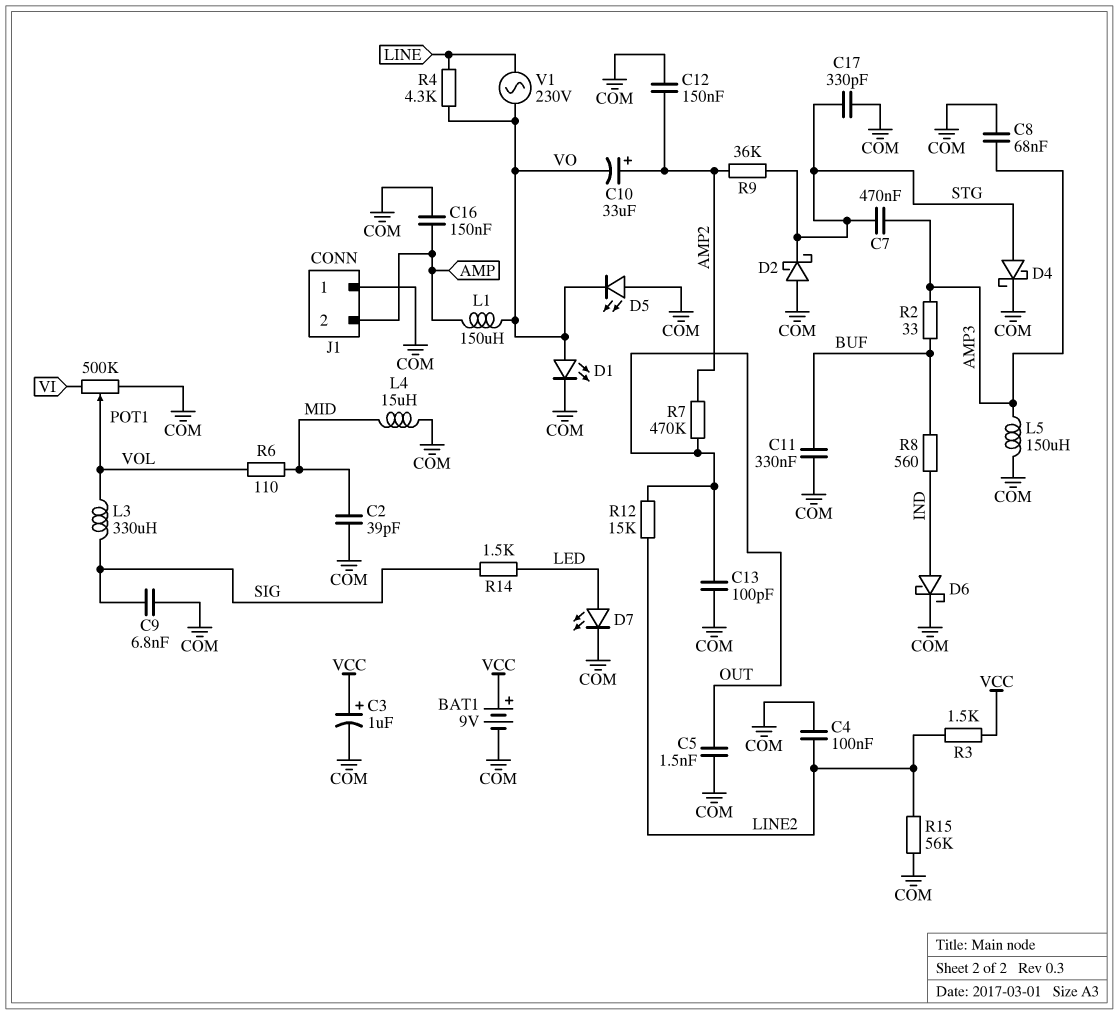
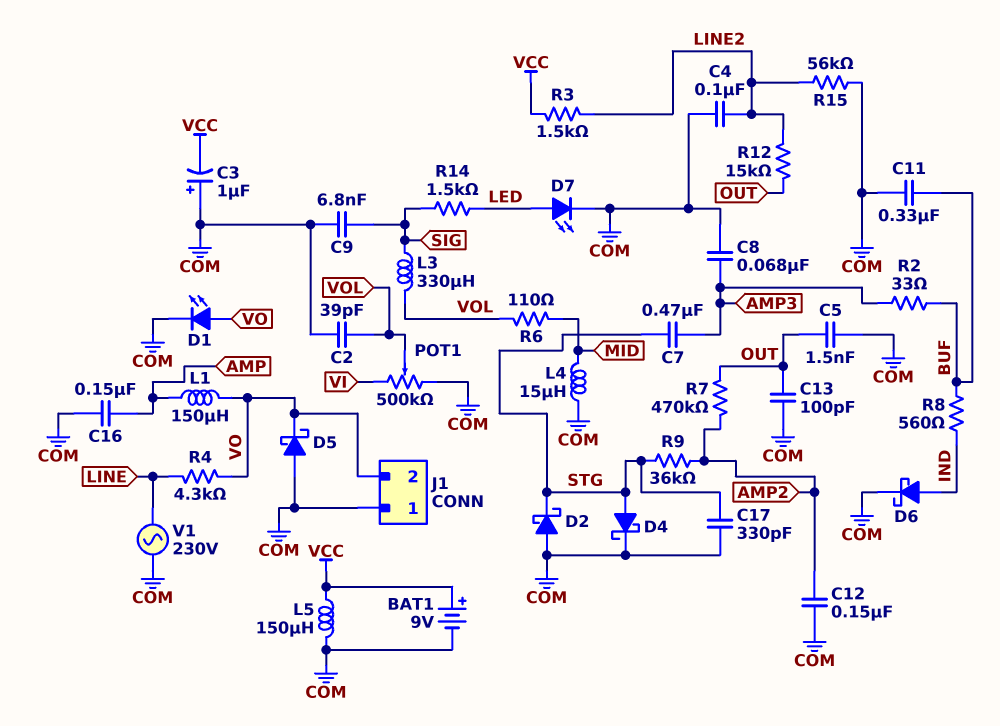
C2: 39pF (COM, MID) -> 39pF (COM, VOL)
C3: 1uF (plus VCC, minus COM) -> 1uF (plus COM, minus VCC)
C10: 33uF (plus AMP2, minus VO) -> none
D5: LED (A COM, K VO) -> schottky (A COM, K VO)
J1 pin 2: AMP -> VO
L5: 150uH (AMP3, COM) -> 150uH (COM, VCC)
V1: AC 230V (LINE, VO) -> AC 230V (COM, LINE)

